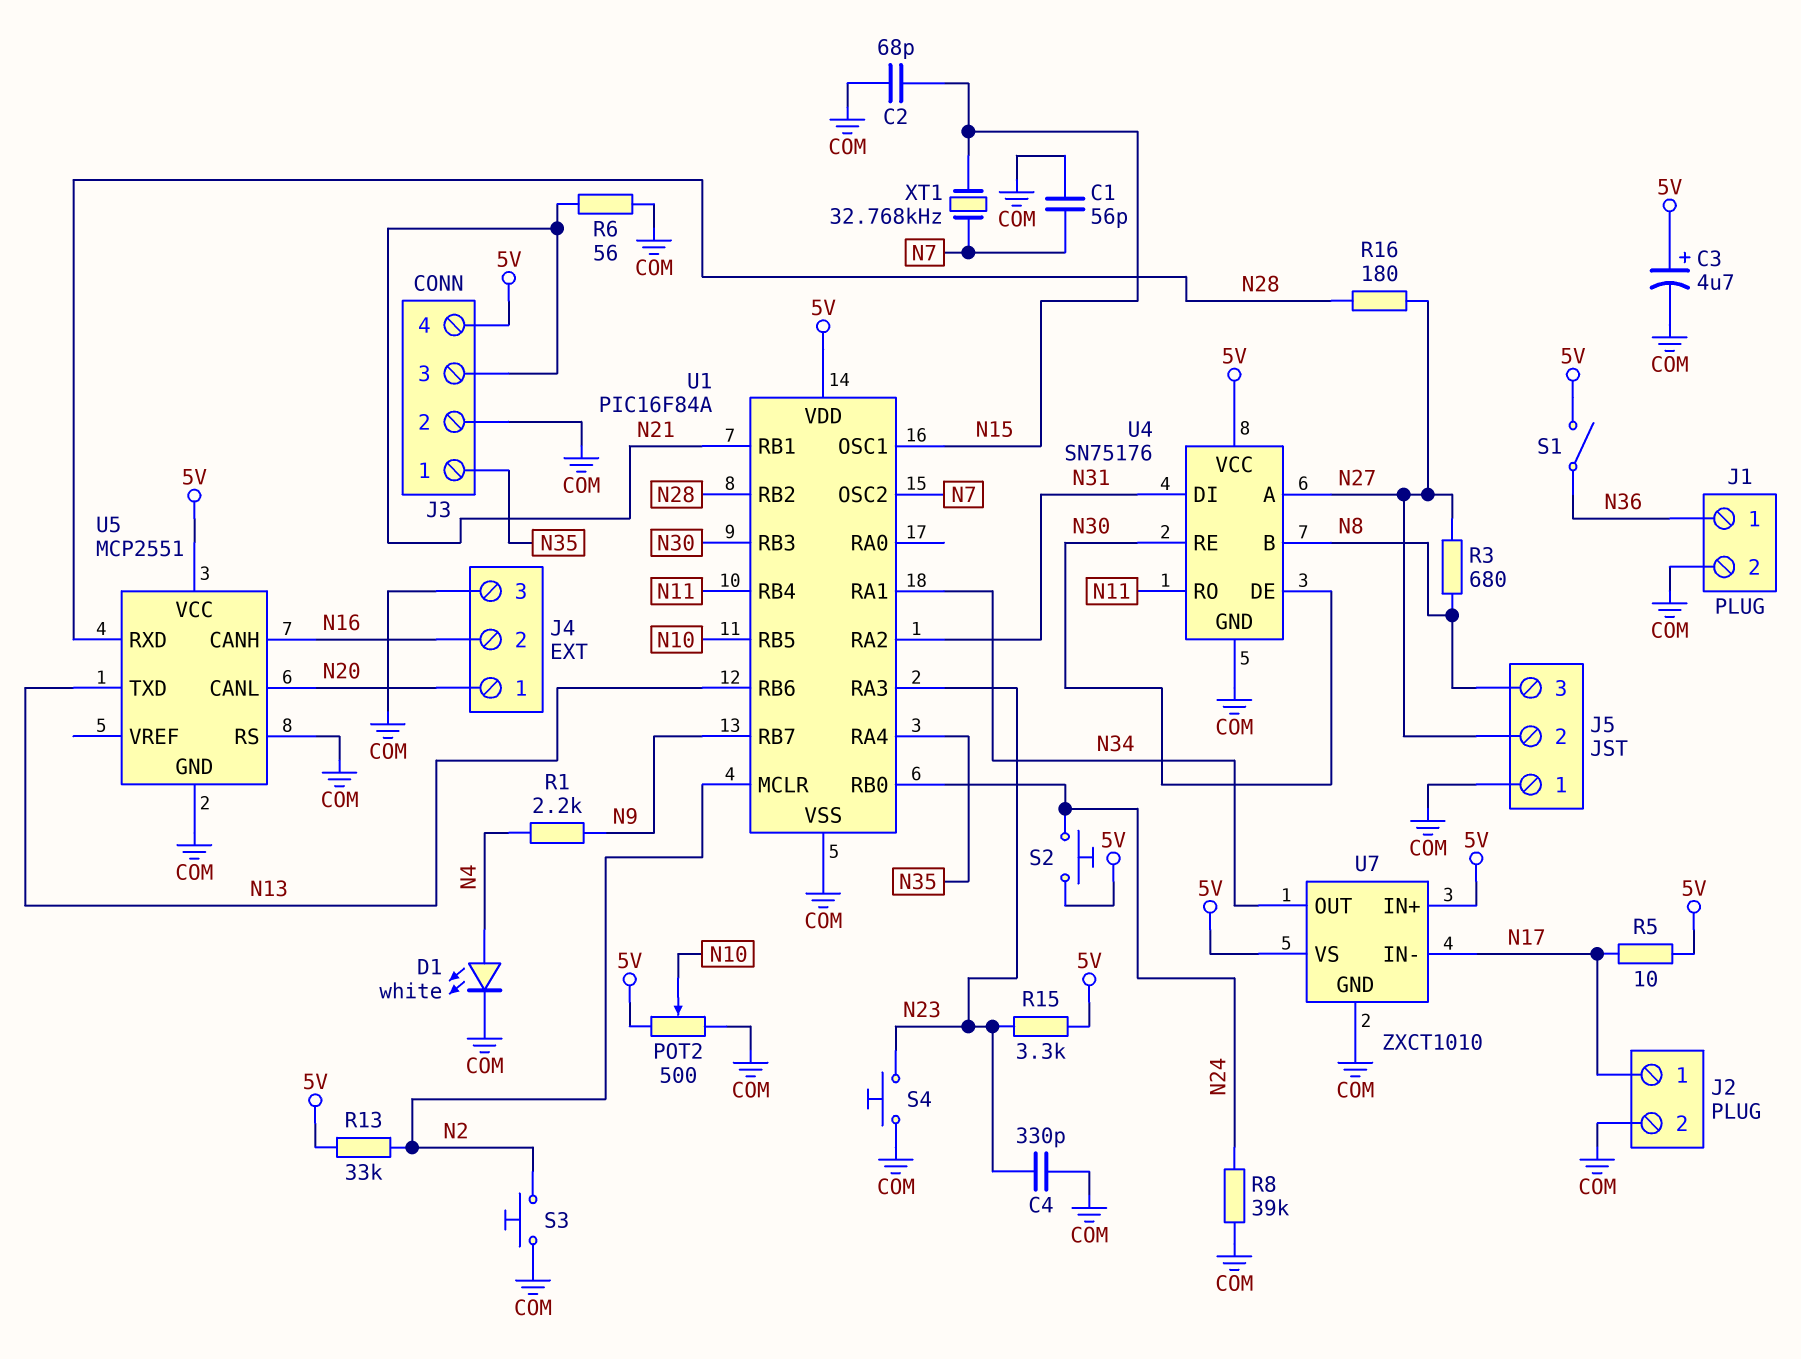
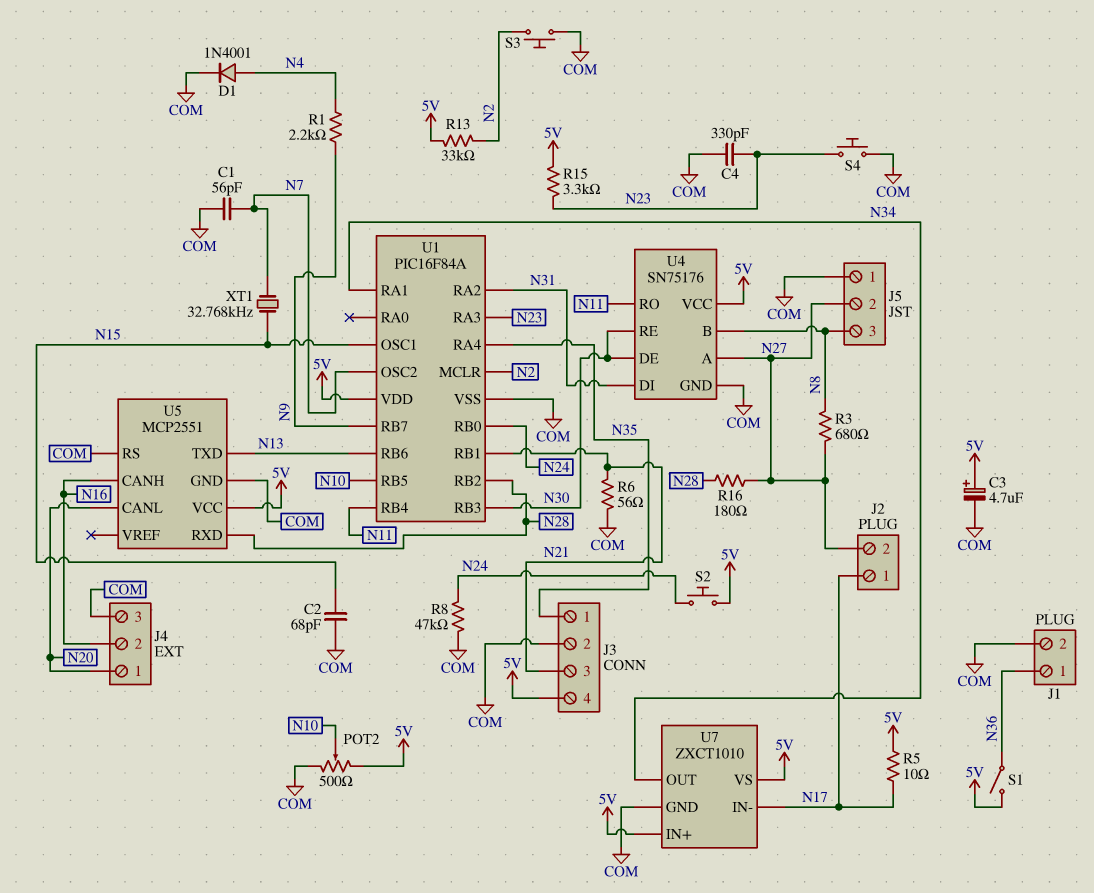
D1: LED white (A N4, K COM) -> diode 1N4001 (A N4, K COM)
J2 pin 2: COM -> N27
R8: 39k (COM, N24) -> 47k (COM, N24)

